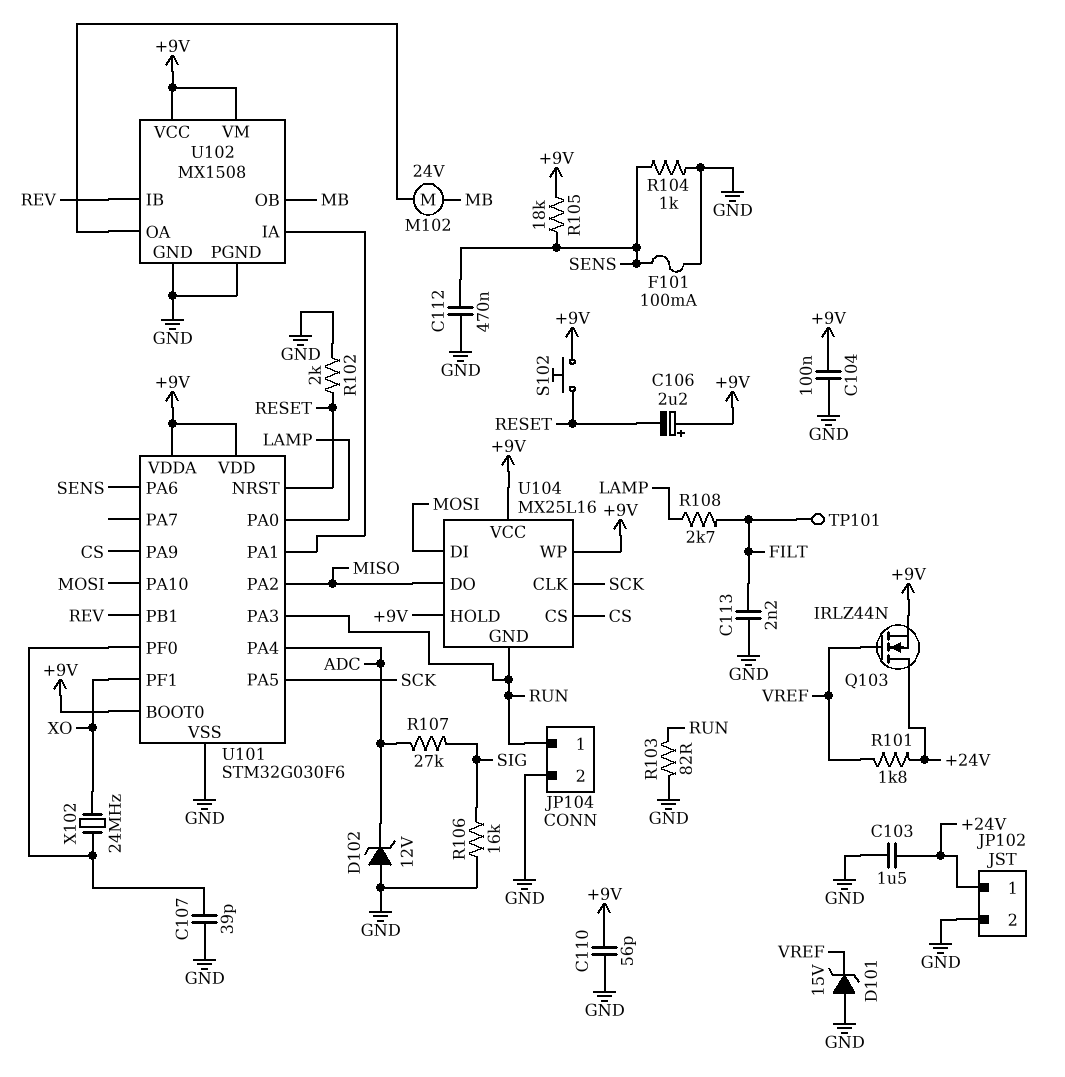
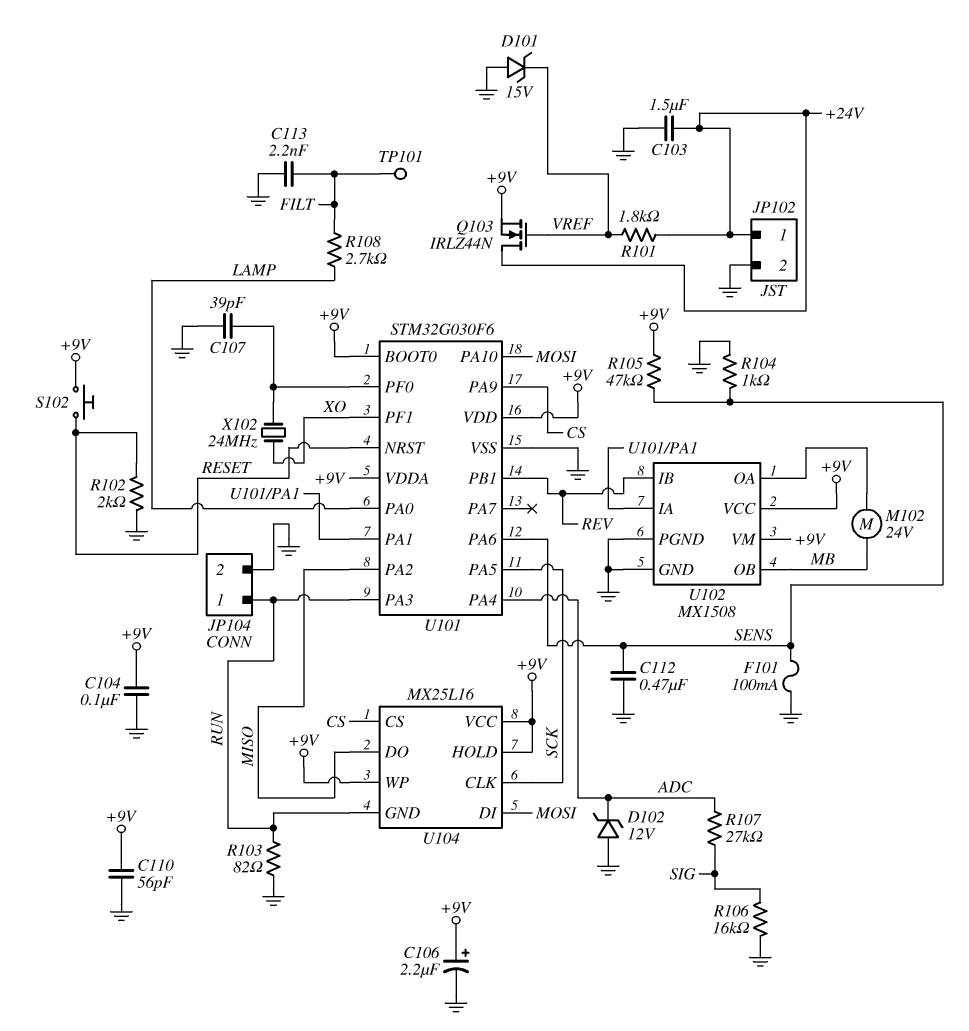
C106: 2.2uF (plus +9V, minus RESET) -> 2.2uF (plus +9V, minus GND)
R105: 18k (+9V, SENS) -> 47k (+9V, SENS)

